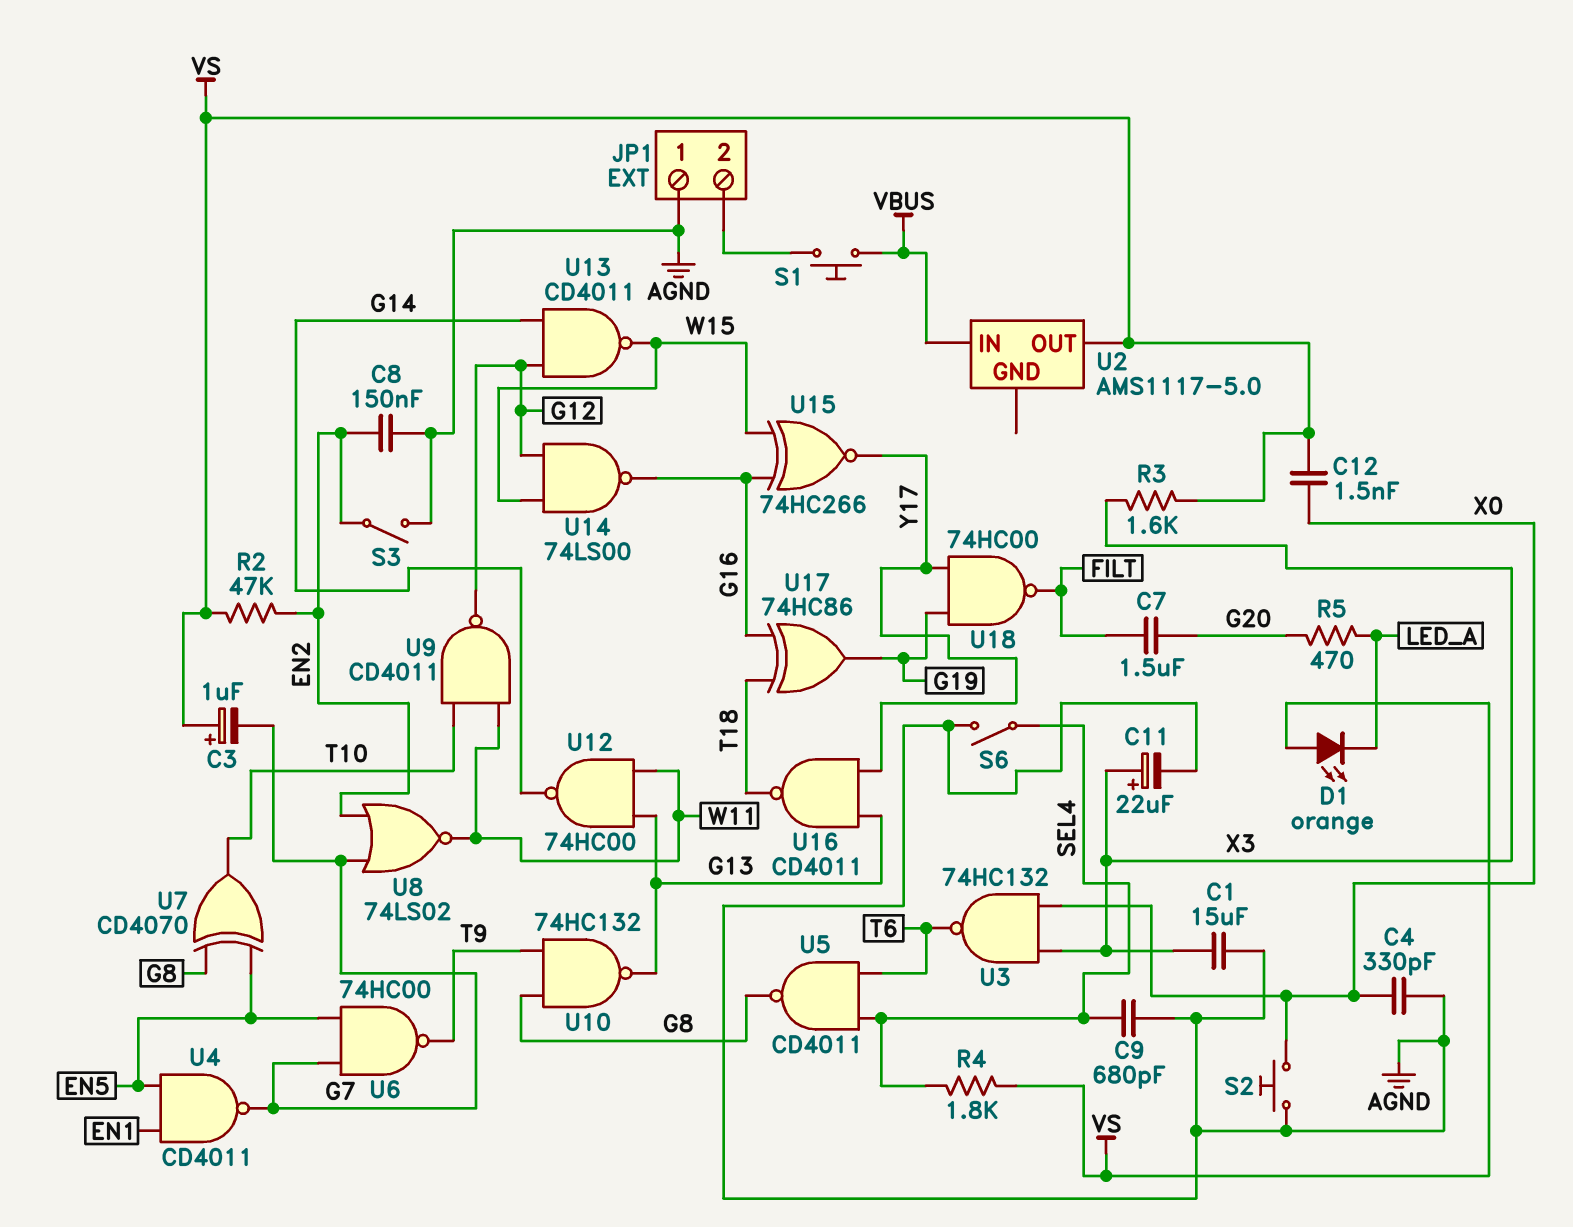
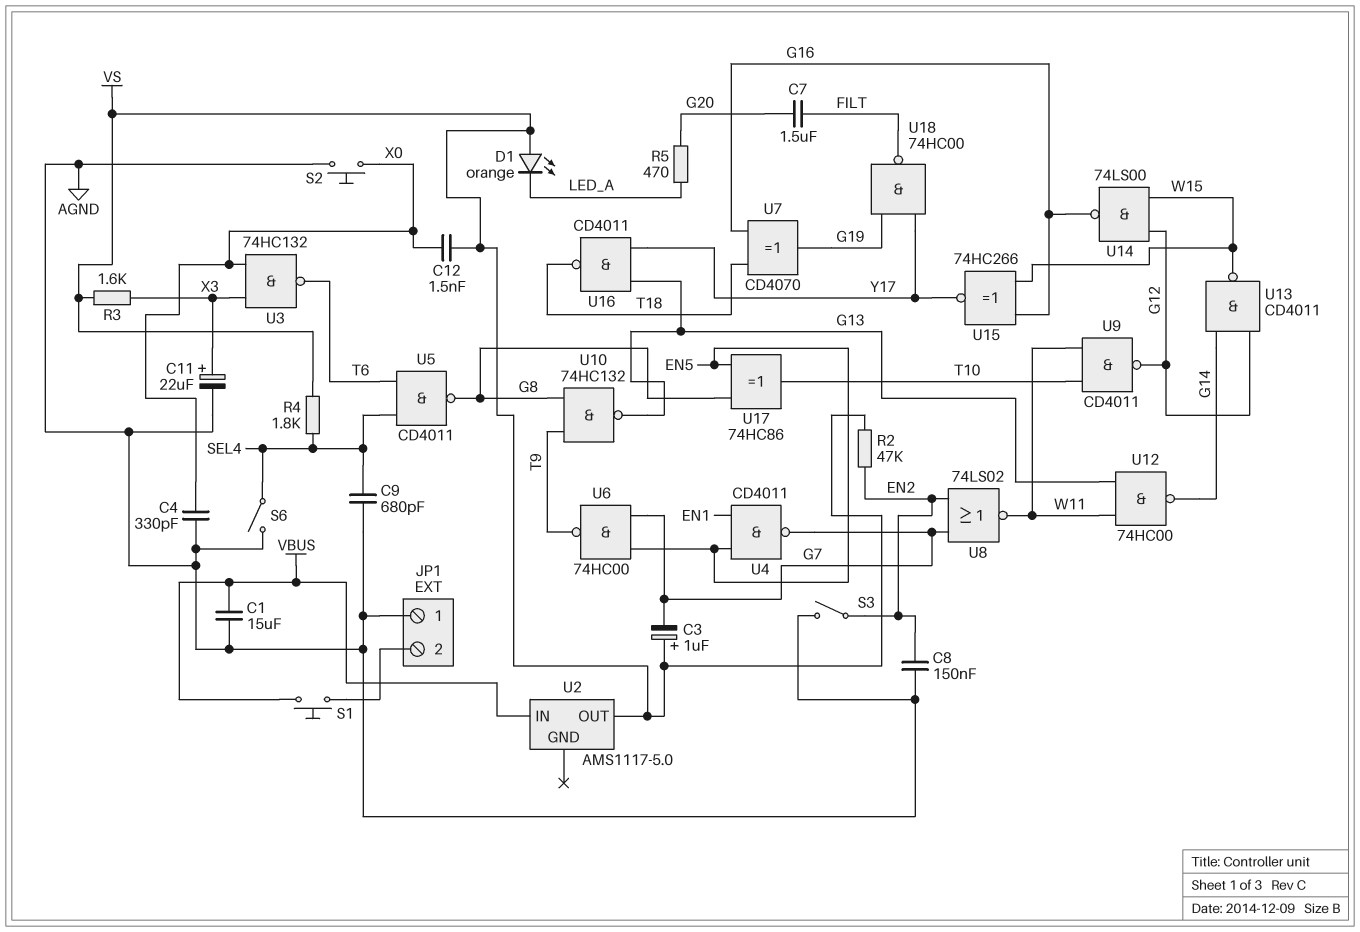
C1: 15uF (AGND, X3) -> 15uF (AGND, VBUS)
U7: XOR CD4070 (in EN5, in G8, out T10) -> XOR CD4070 (in G16, in T18, out G19)
U17: XOR 74HC86 (in G16, in T18, out G19) -> XOR 74HC86 (in EN5, in G8, out T10)

